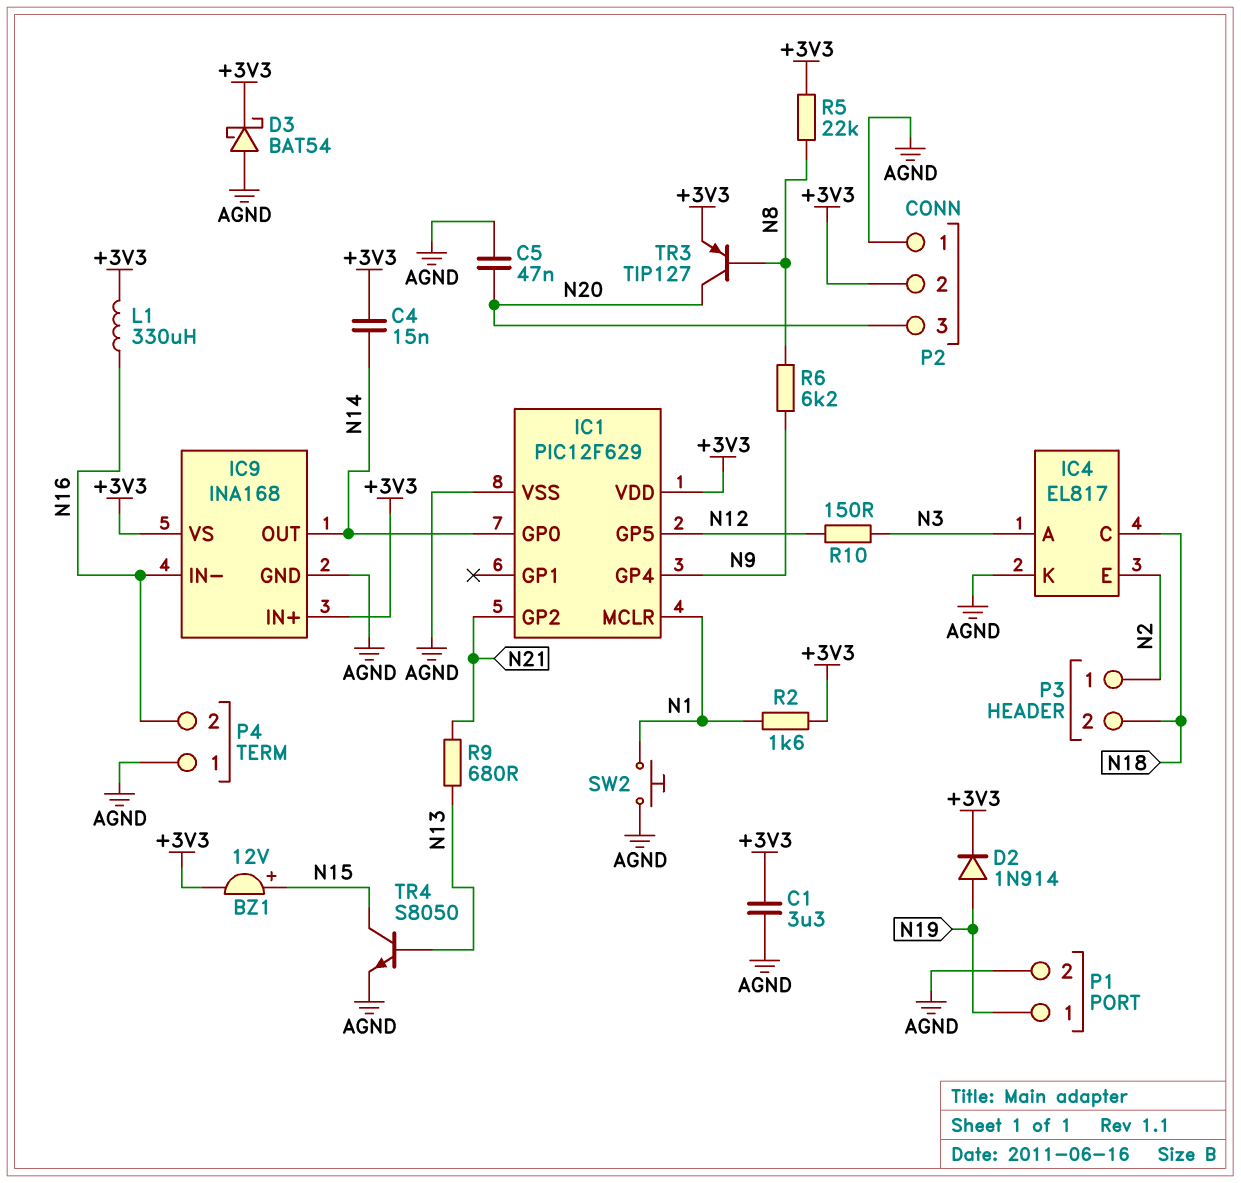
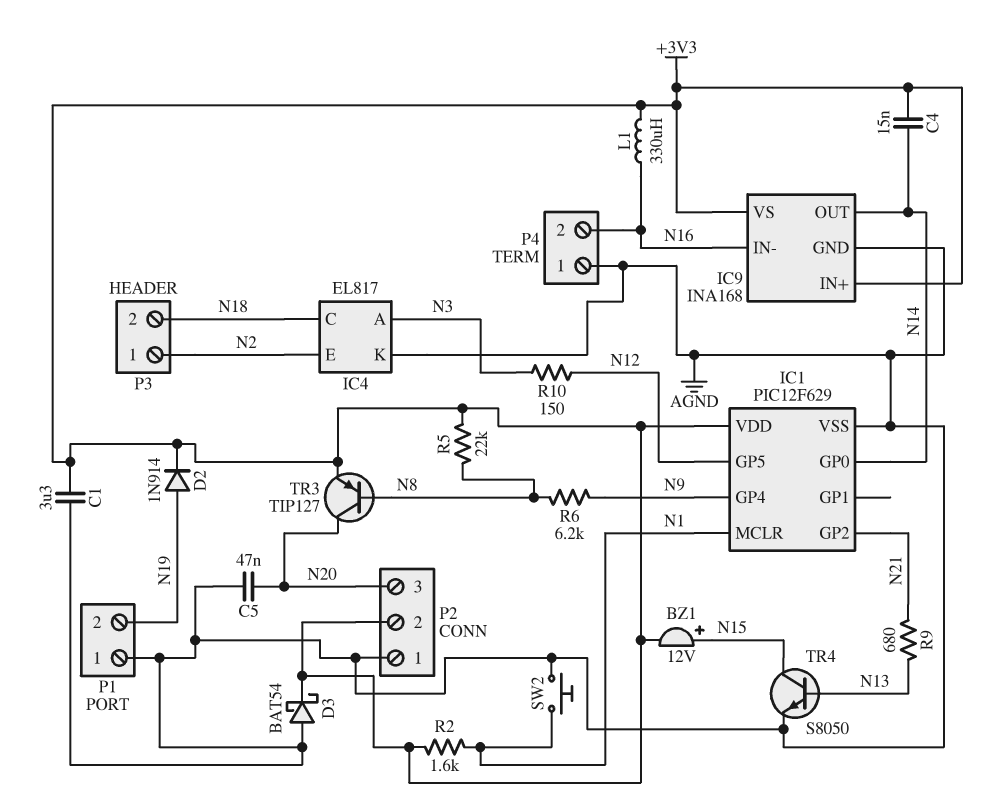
P1 pin 1: N19 -> AGND
P1 pin 2: AGND -> N19

